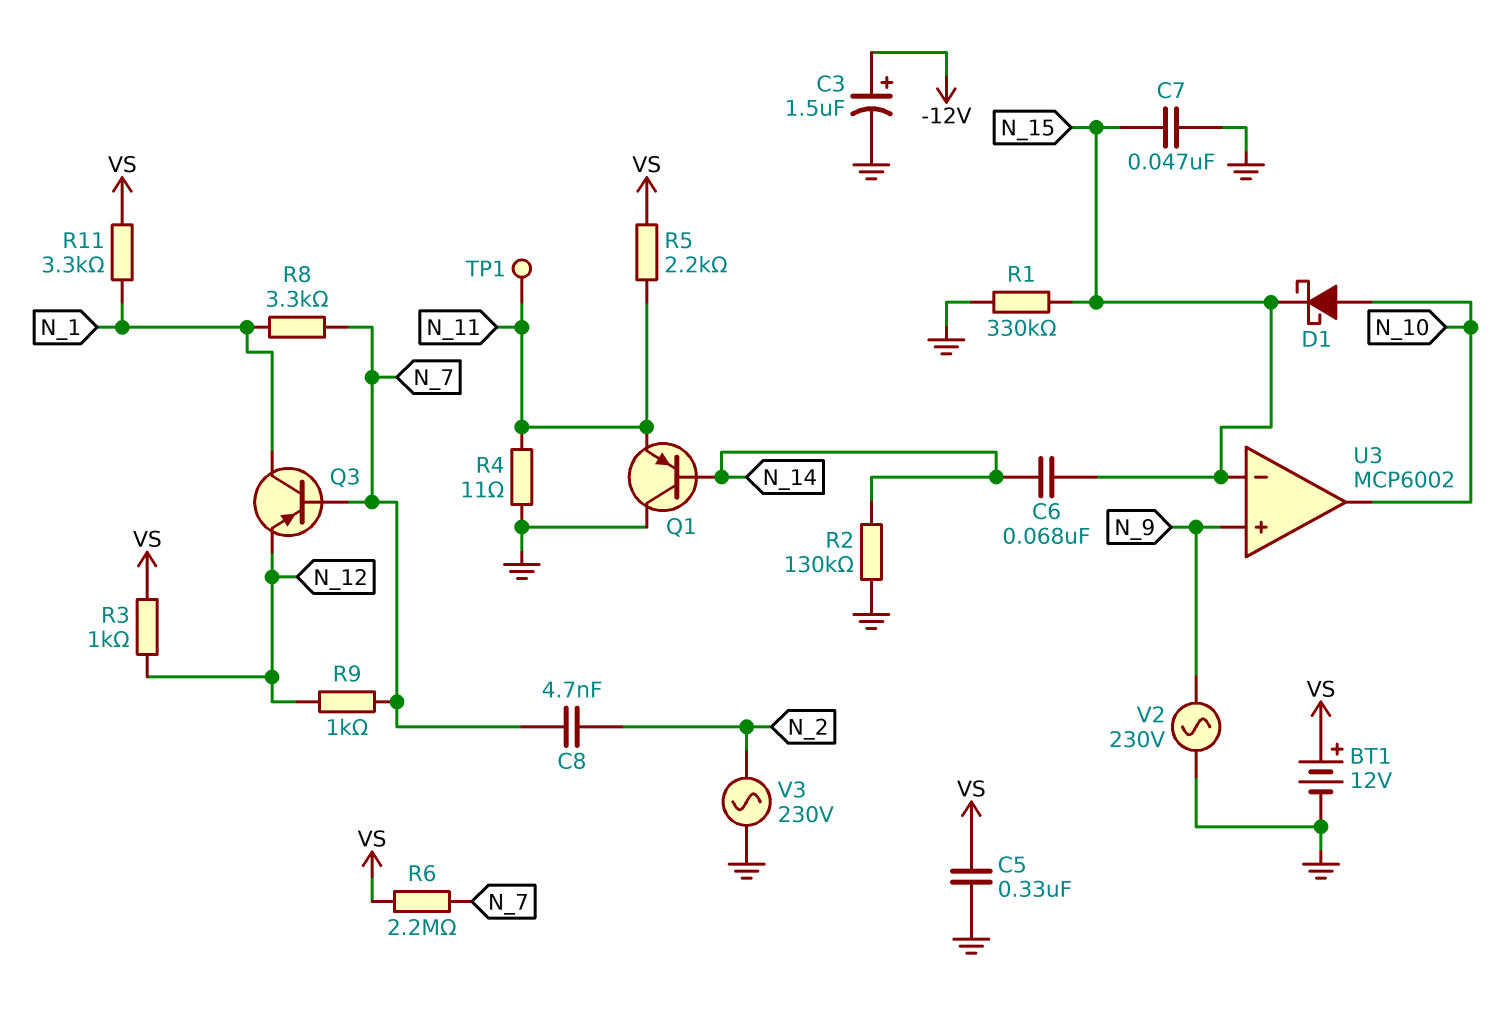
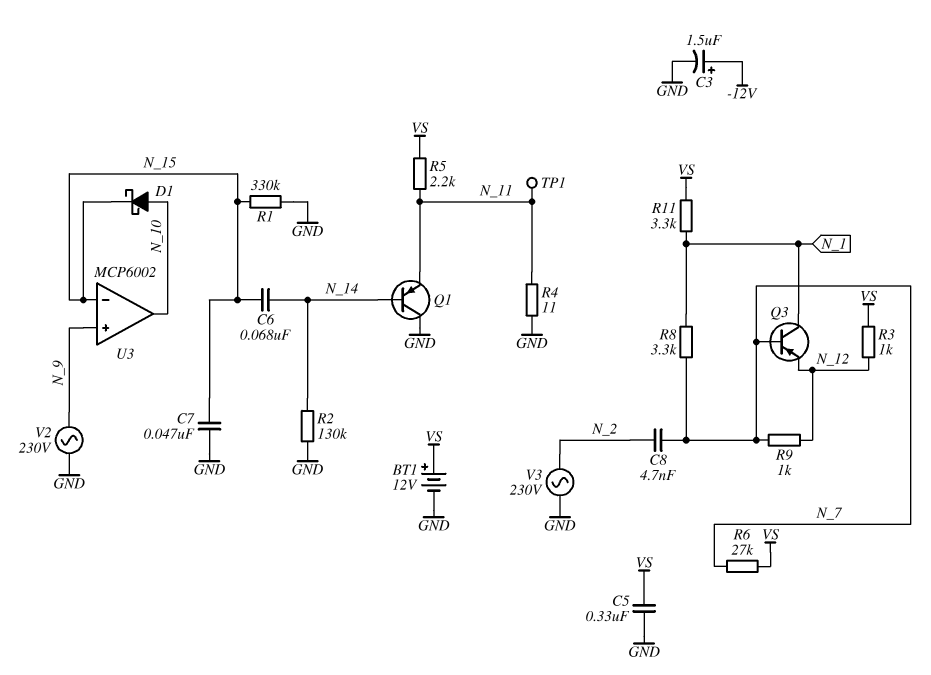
R6: 2.2M (N_7, VS) -> 27k (N_7, VS)

